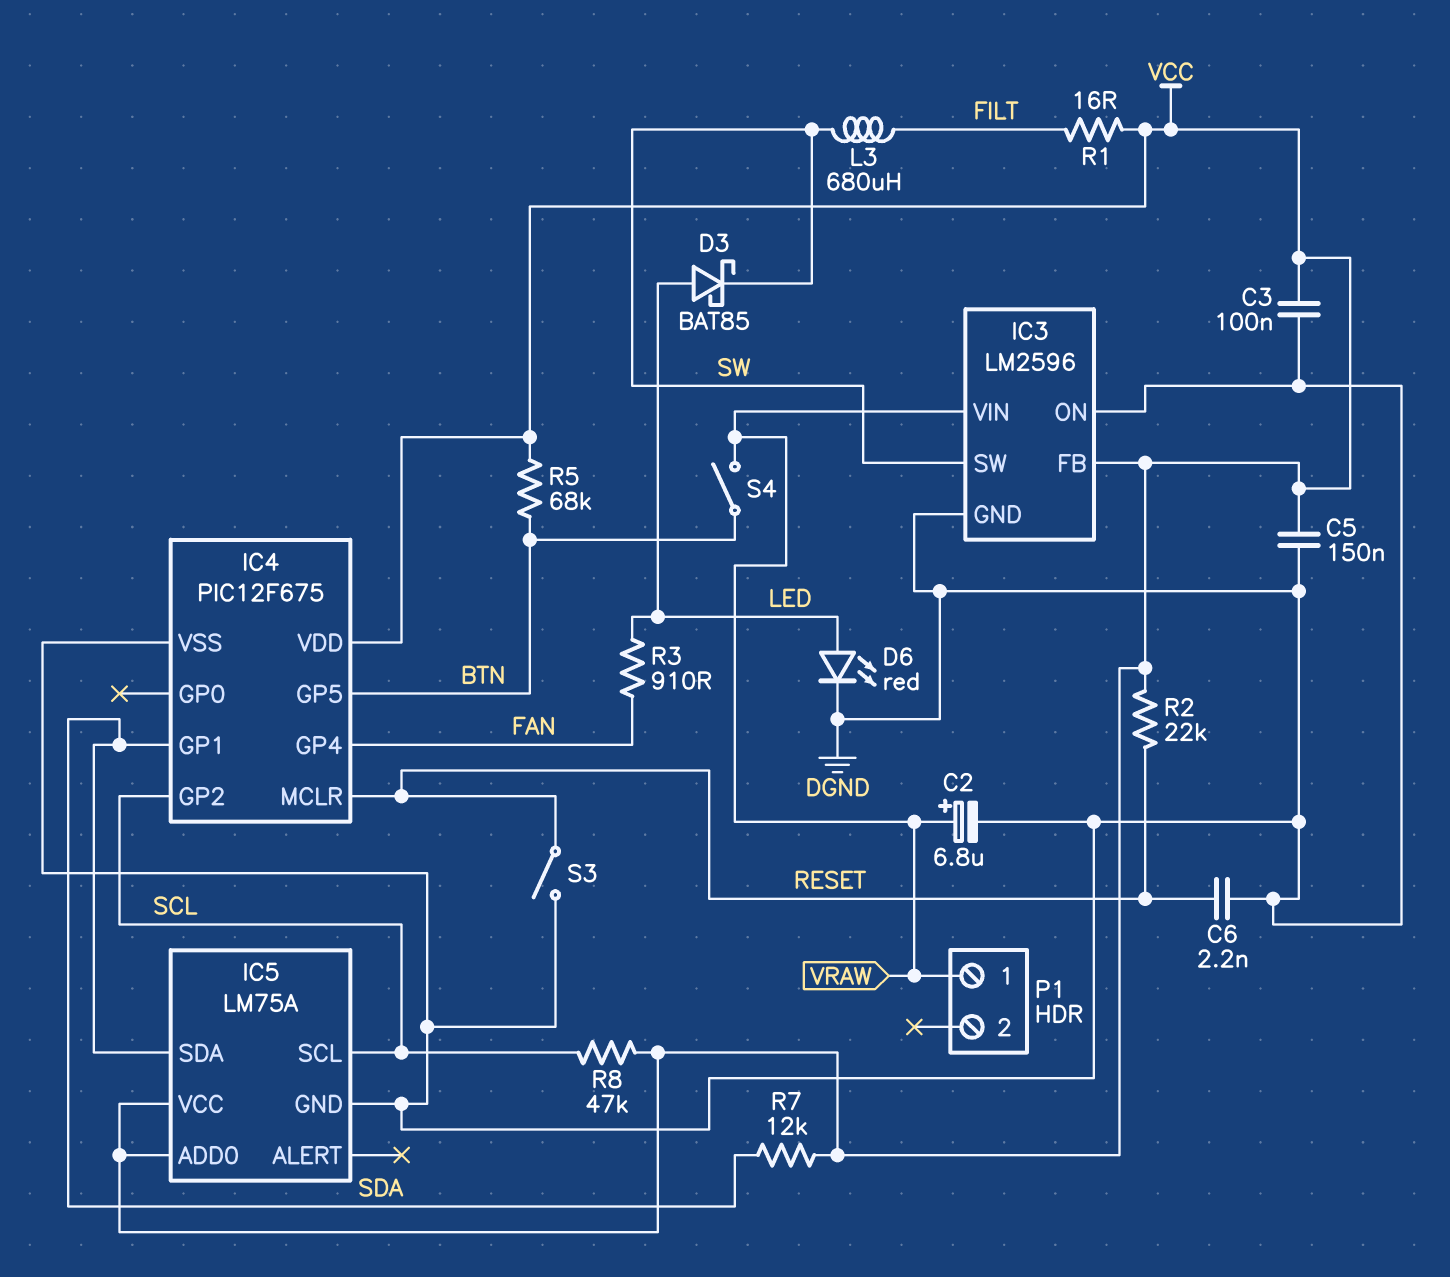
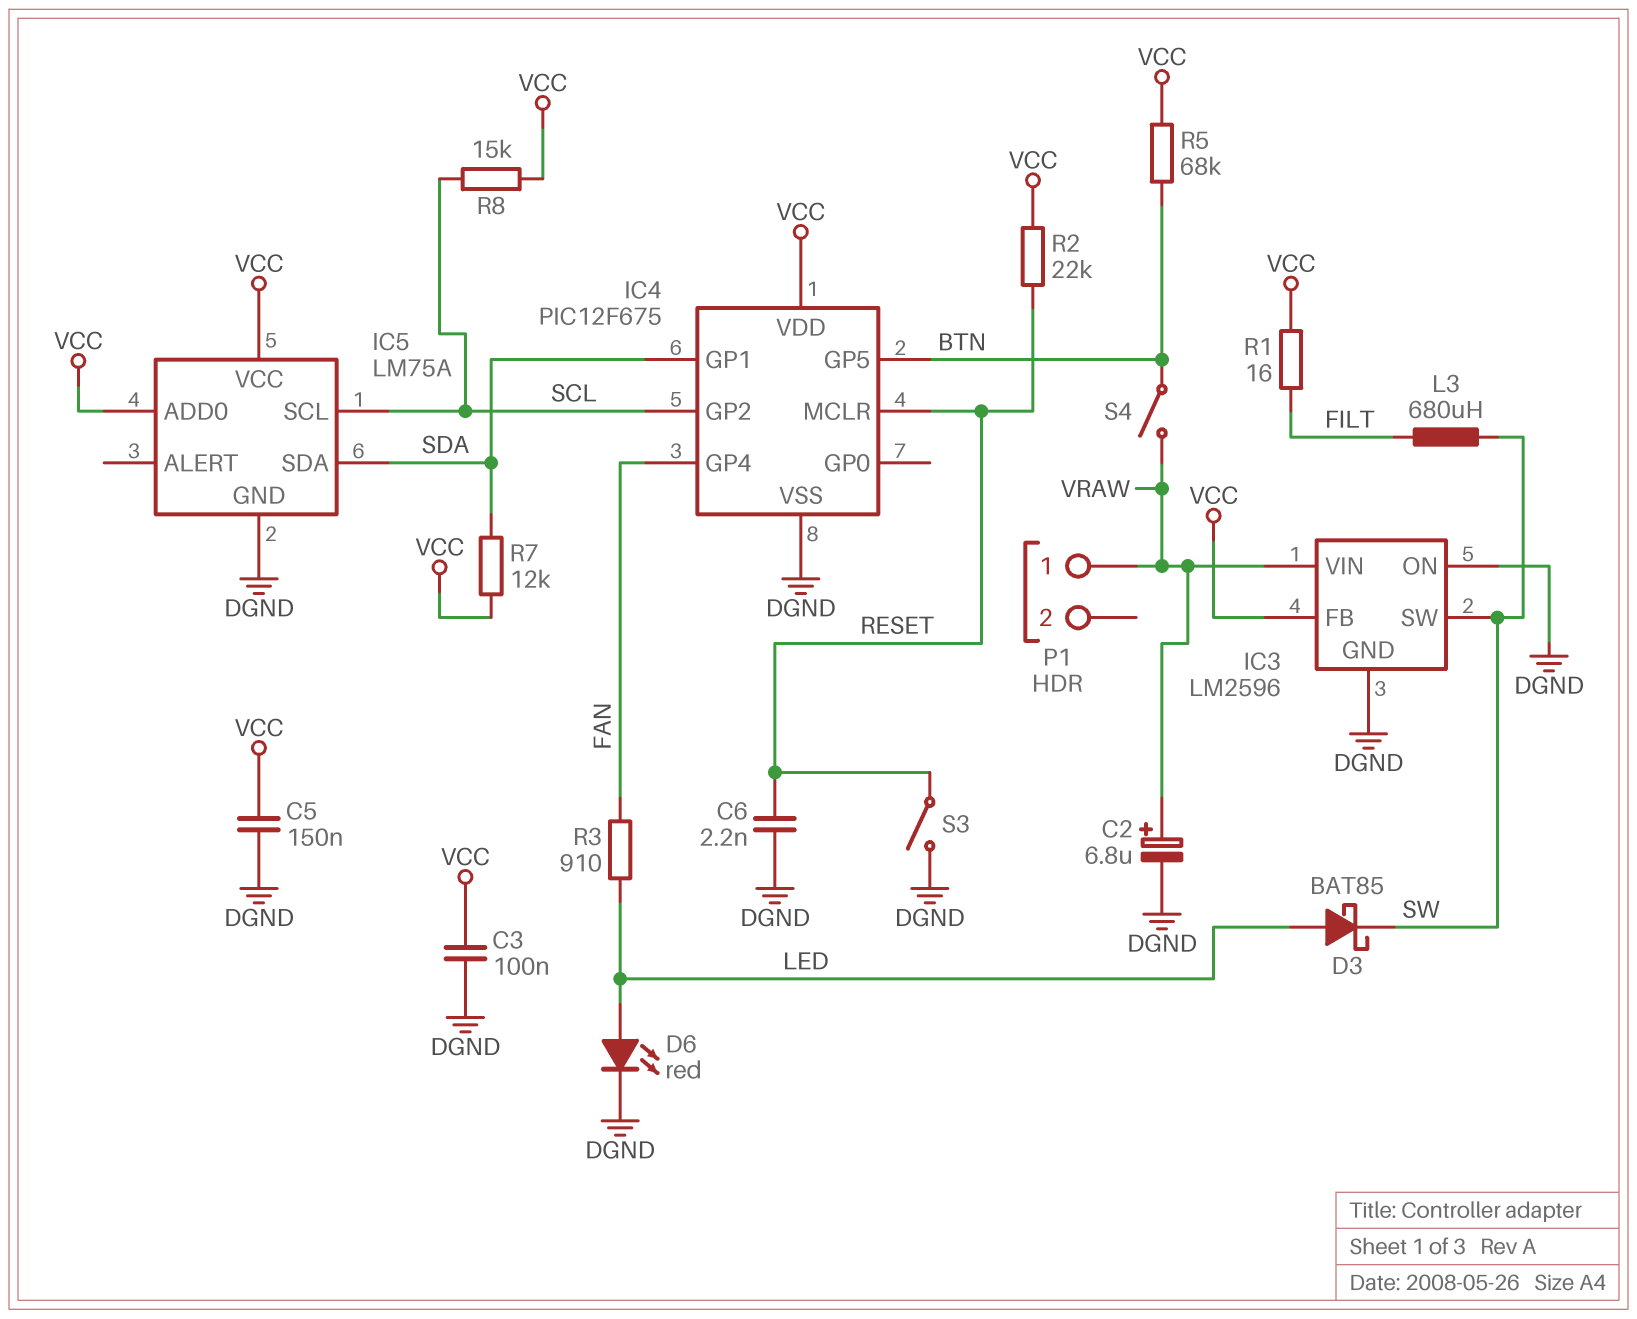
R8: 47k (SCL, VCC) -> 15k (SCL, VCC)

